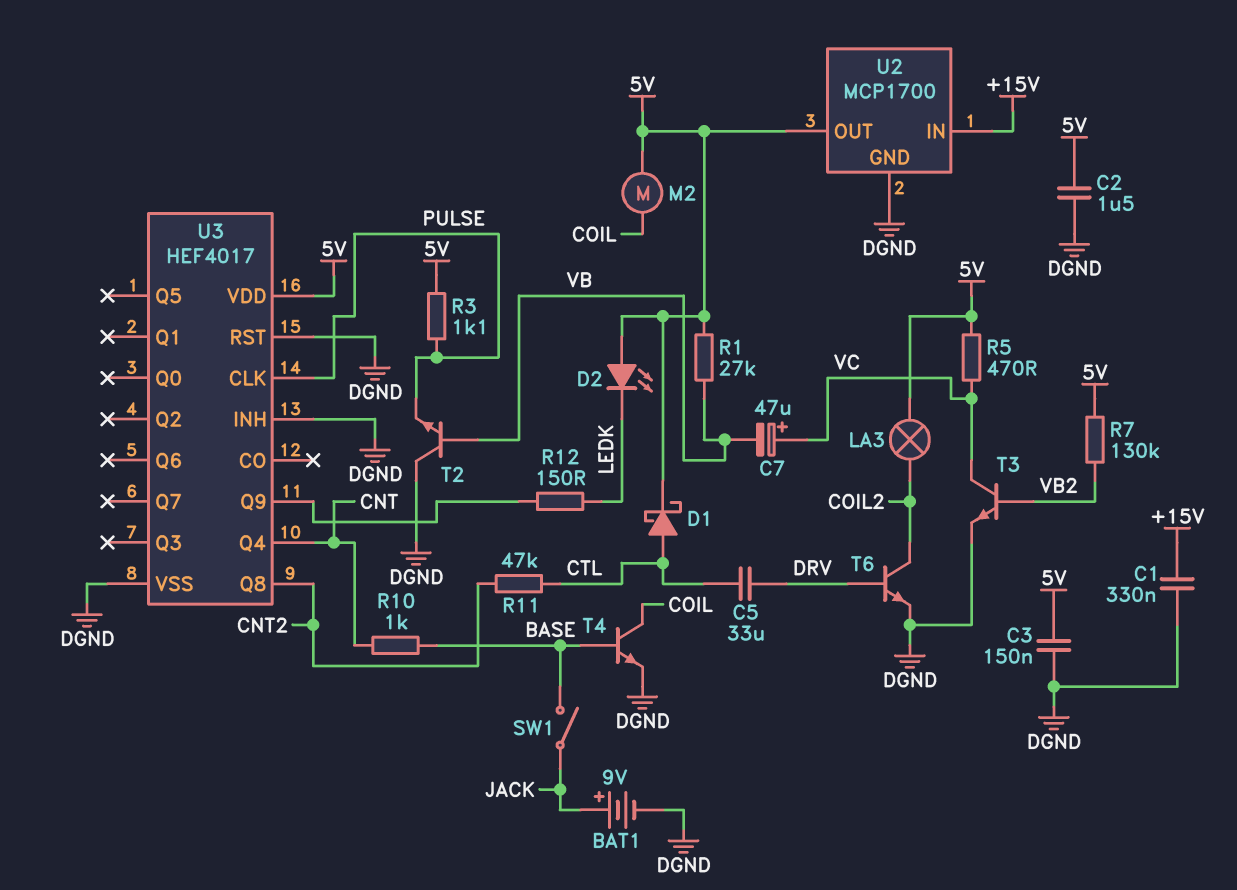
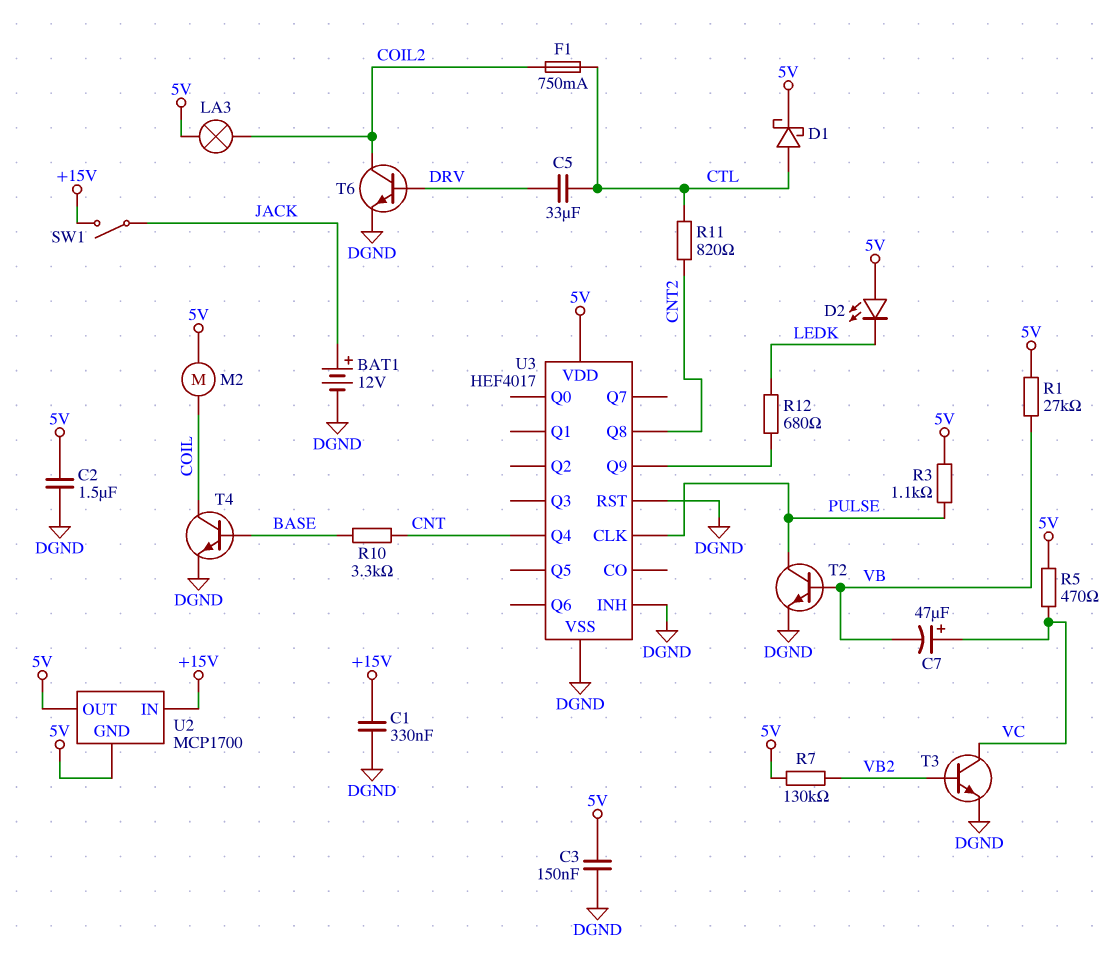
BAT1: 9V (plus JACK, minus DGND) -> 12V (plus JACK, minus DGND)
F1: none -> 750mA (COIL2, CTL)
R10: 1k (BASE, CNT) -> 3.3k (BASE, CNT)
R11: 47k (CNT2, CTL) -> 820 (CNT2, CTL)
R12: 150 (LEDK, U3/Q9) -> 680 (LEDK, U3/Q9)
SW1: switch (BASE, JACK) -> switch (+15V, JACK)
T2: NPN (B VB, C DGND, E PULSE) -> NPN (B VB, C PULSE, E DGND)
U2 pin GND: DGND -> 5V

